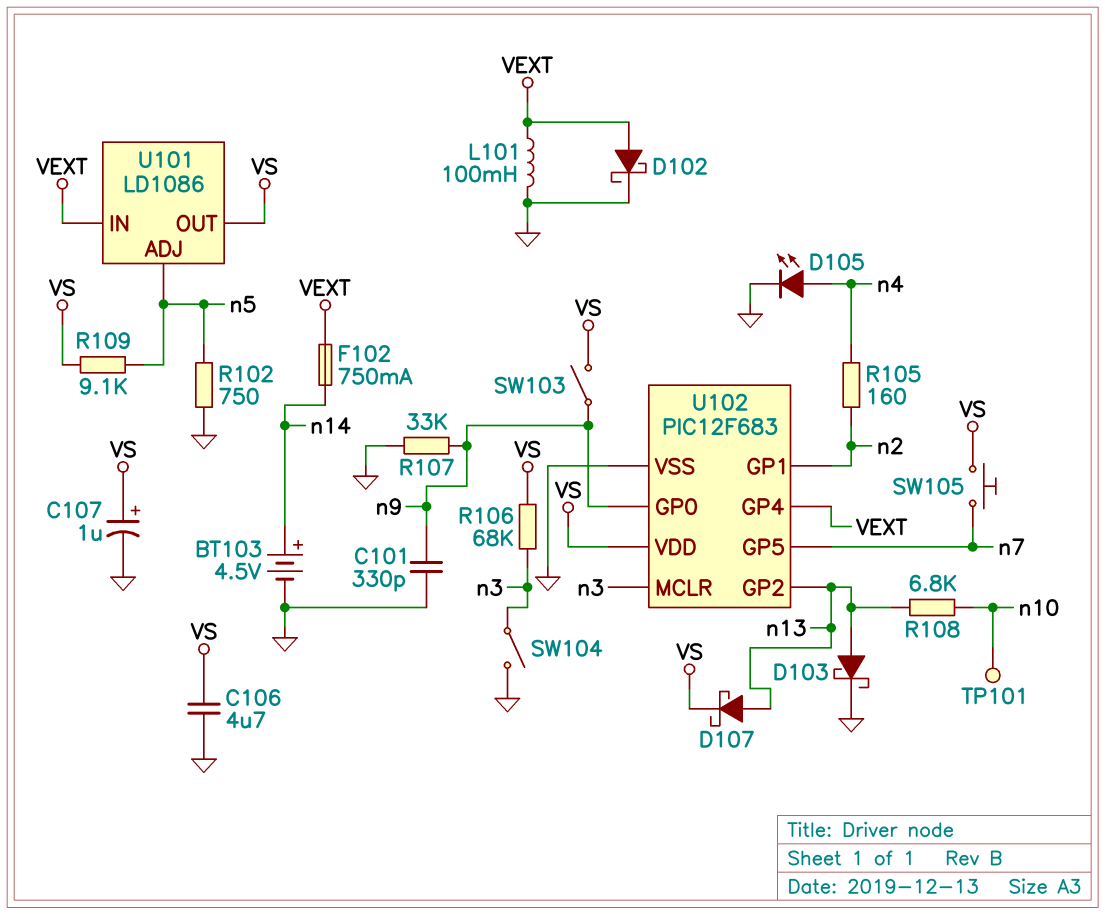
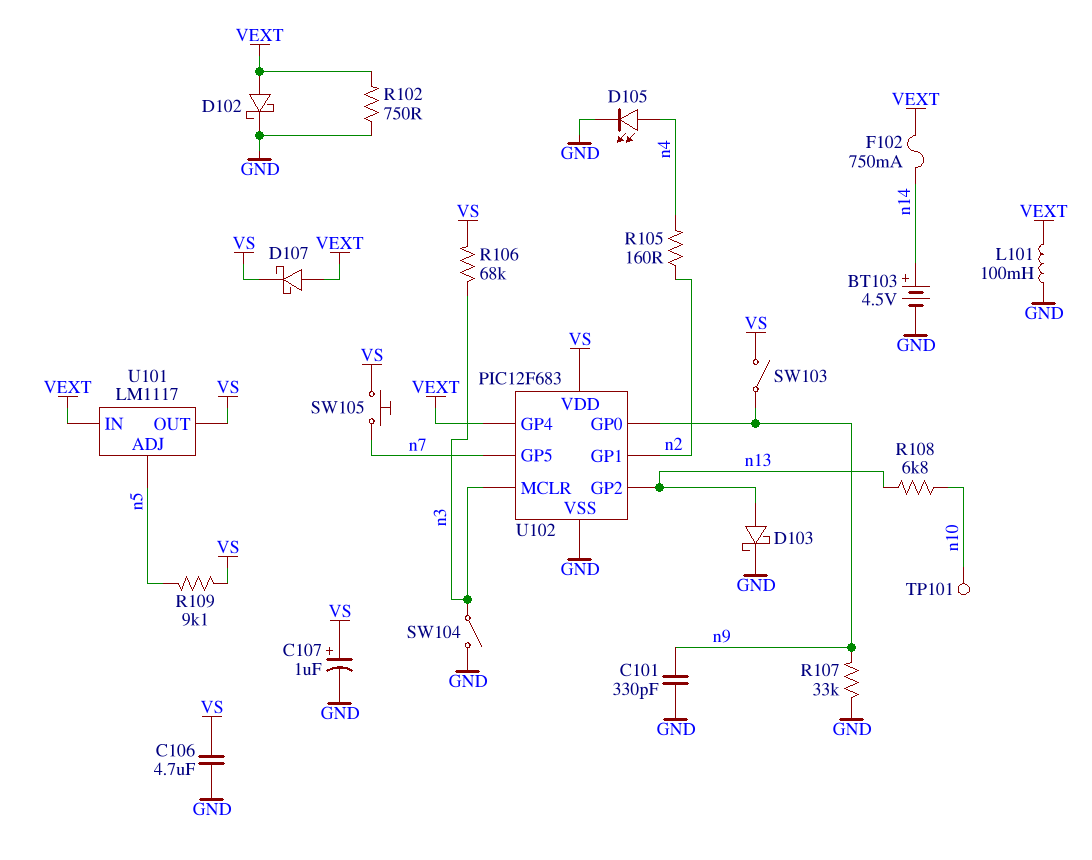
D107: schottky (A n13, K VS) -> schottky (A VEXT, K VS)
R102: 750 (GND, n5) -> 750 (GND, VEXT)
U101: LD1086 -> LM1117

